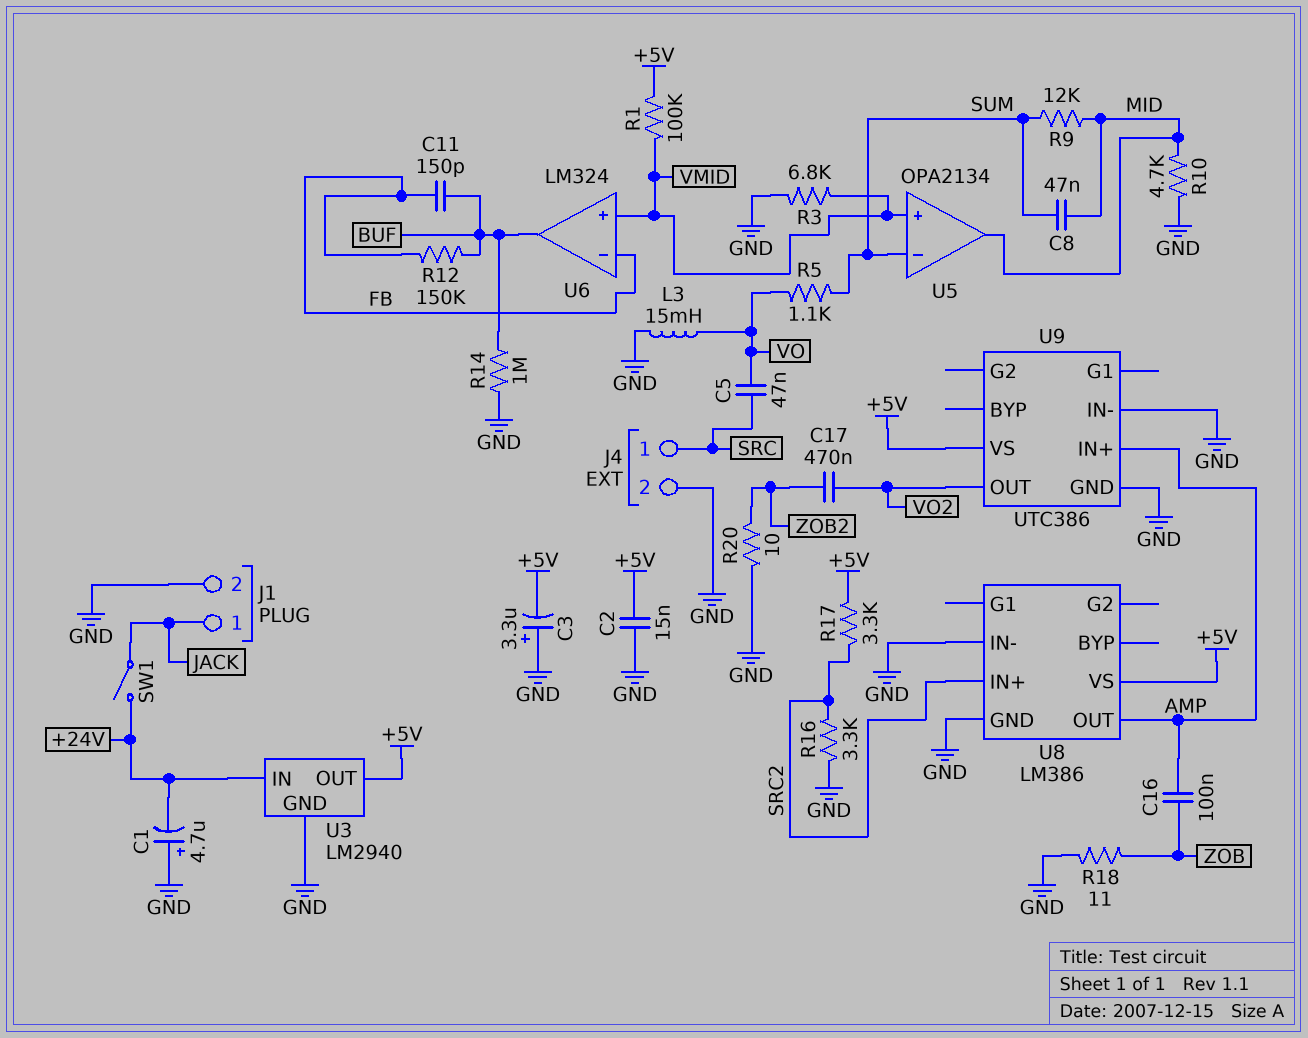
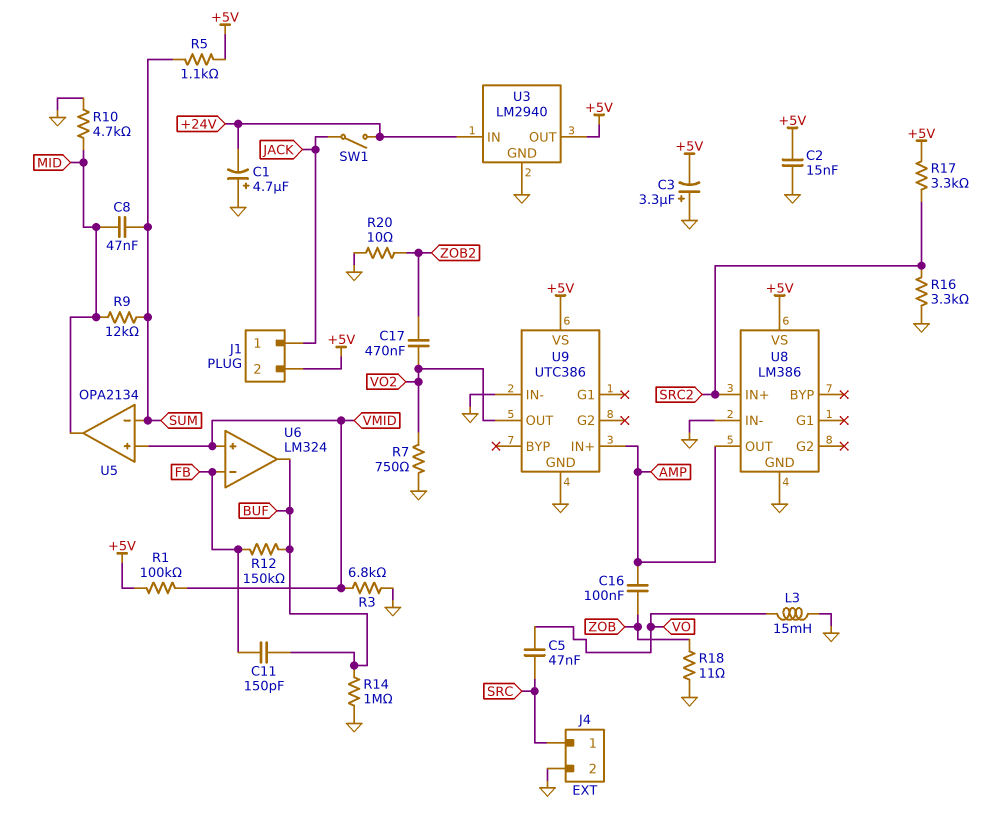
J1 pin 2: GND -> +5V
R5: 1.1k (SUM, VO) -> 1.1k (+5V, SUM)
R7: none -> 750 (GND, VO2)

